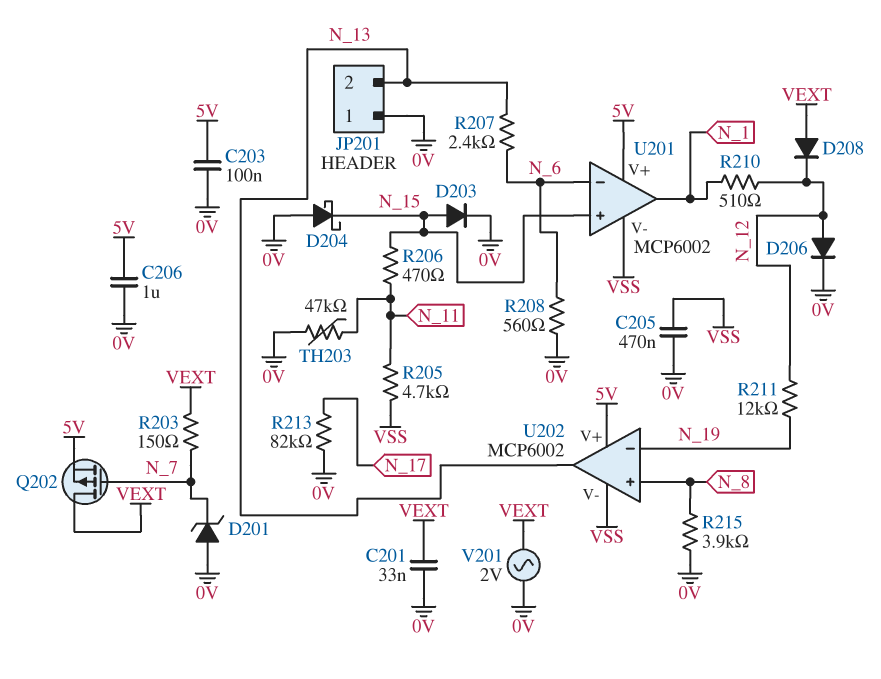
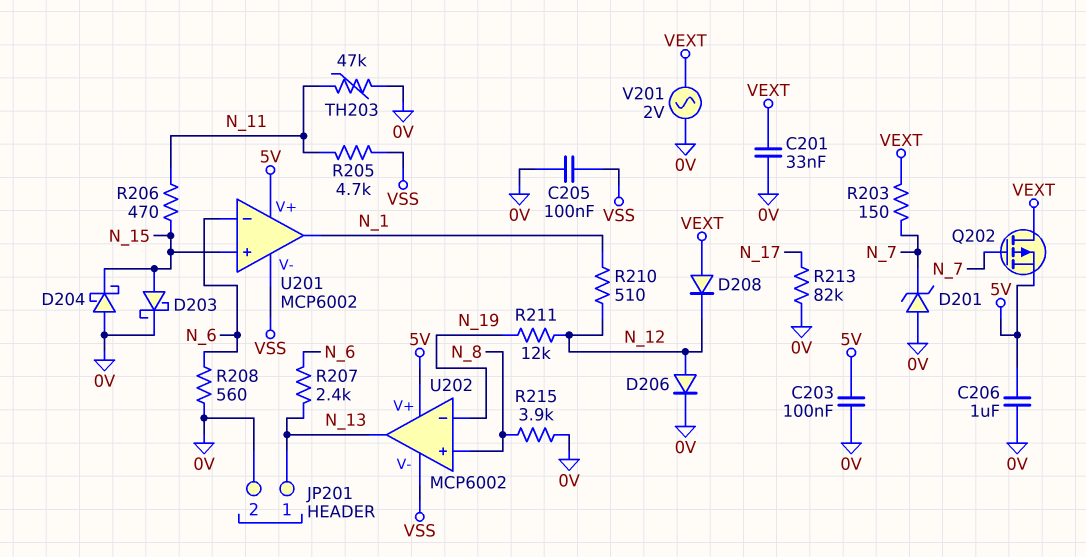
C205: 470nF (0V, VSS) -> 100nF (0V, VSS)
D203: diode (A N_15, K 0V) -> schottky (A N_15, K 0V)
JP201 pin 1: 0V -> N_13
JP201 pin 2: N_13 -> 0V

